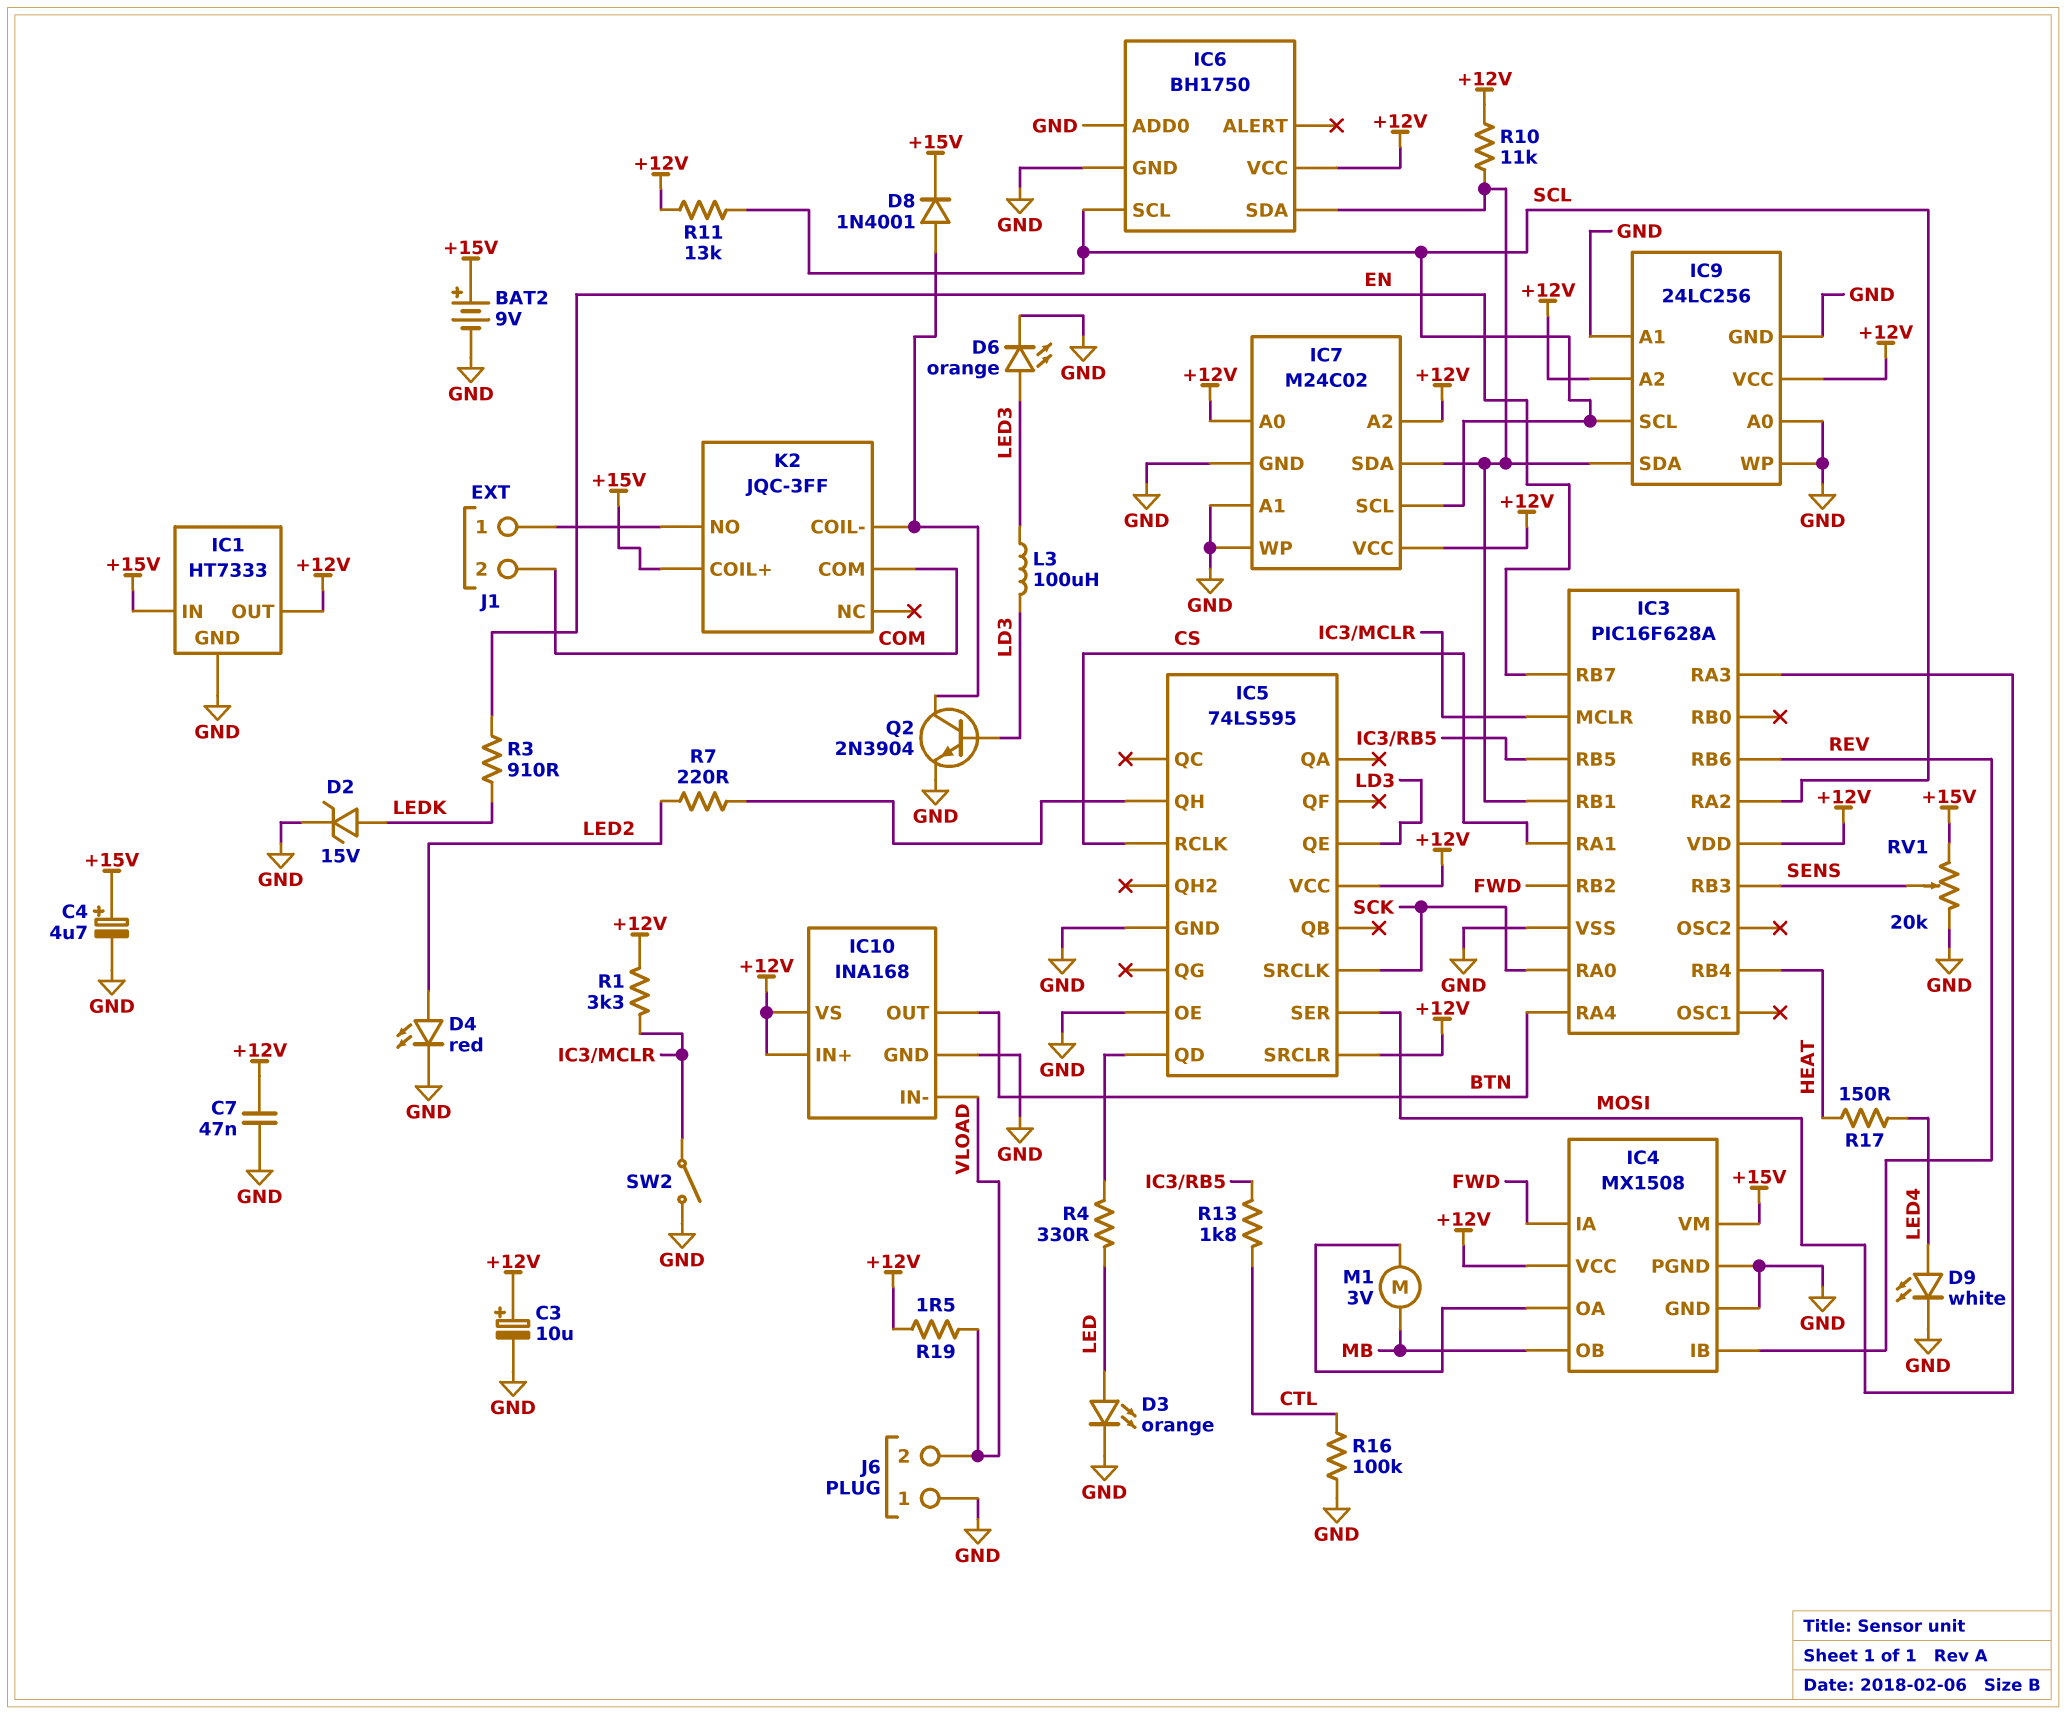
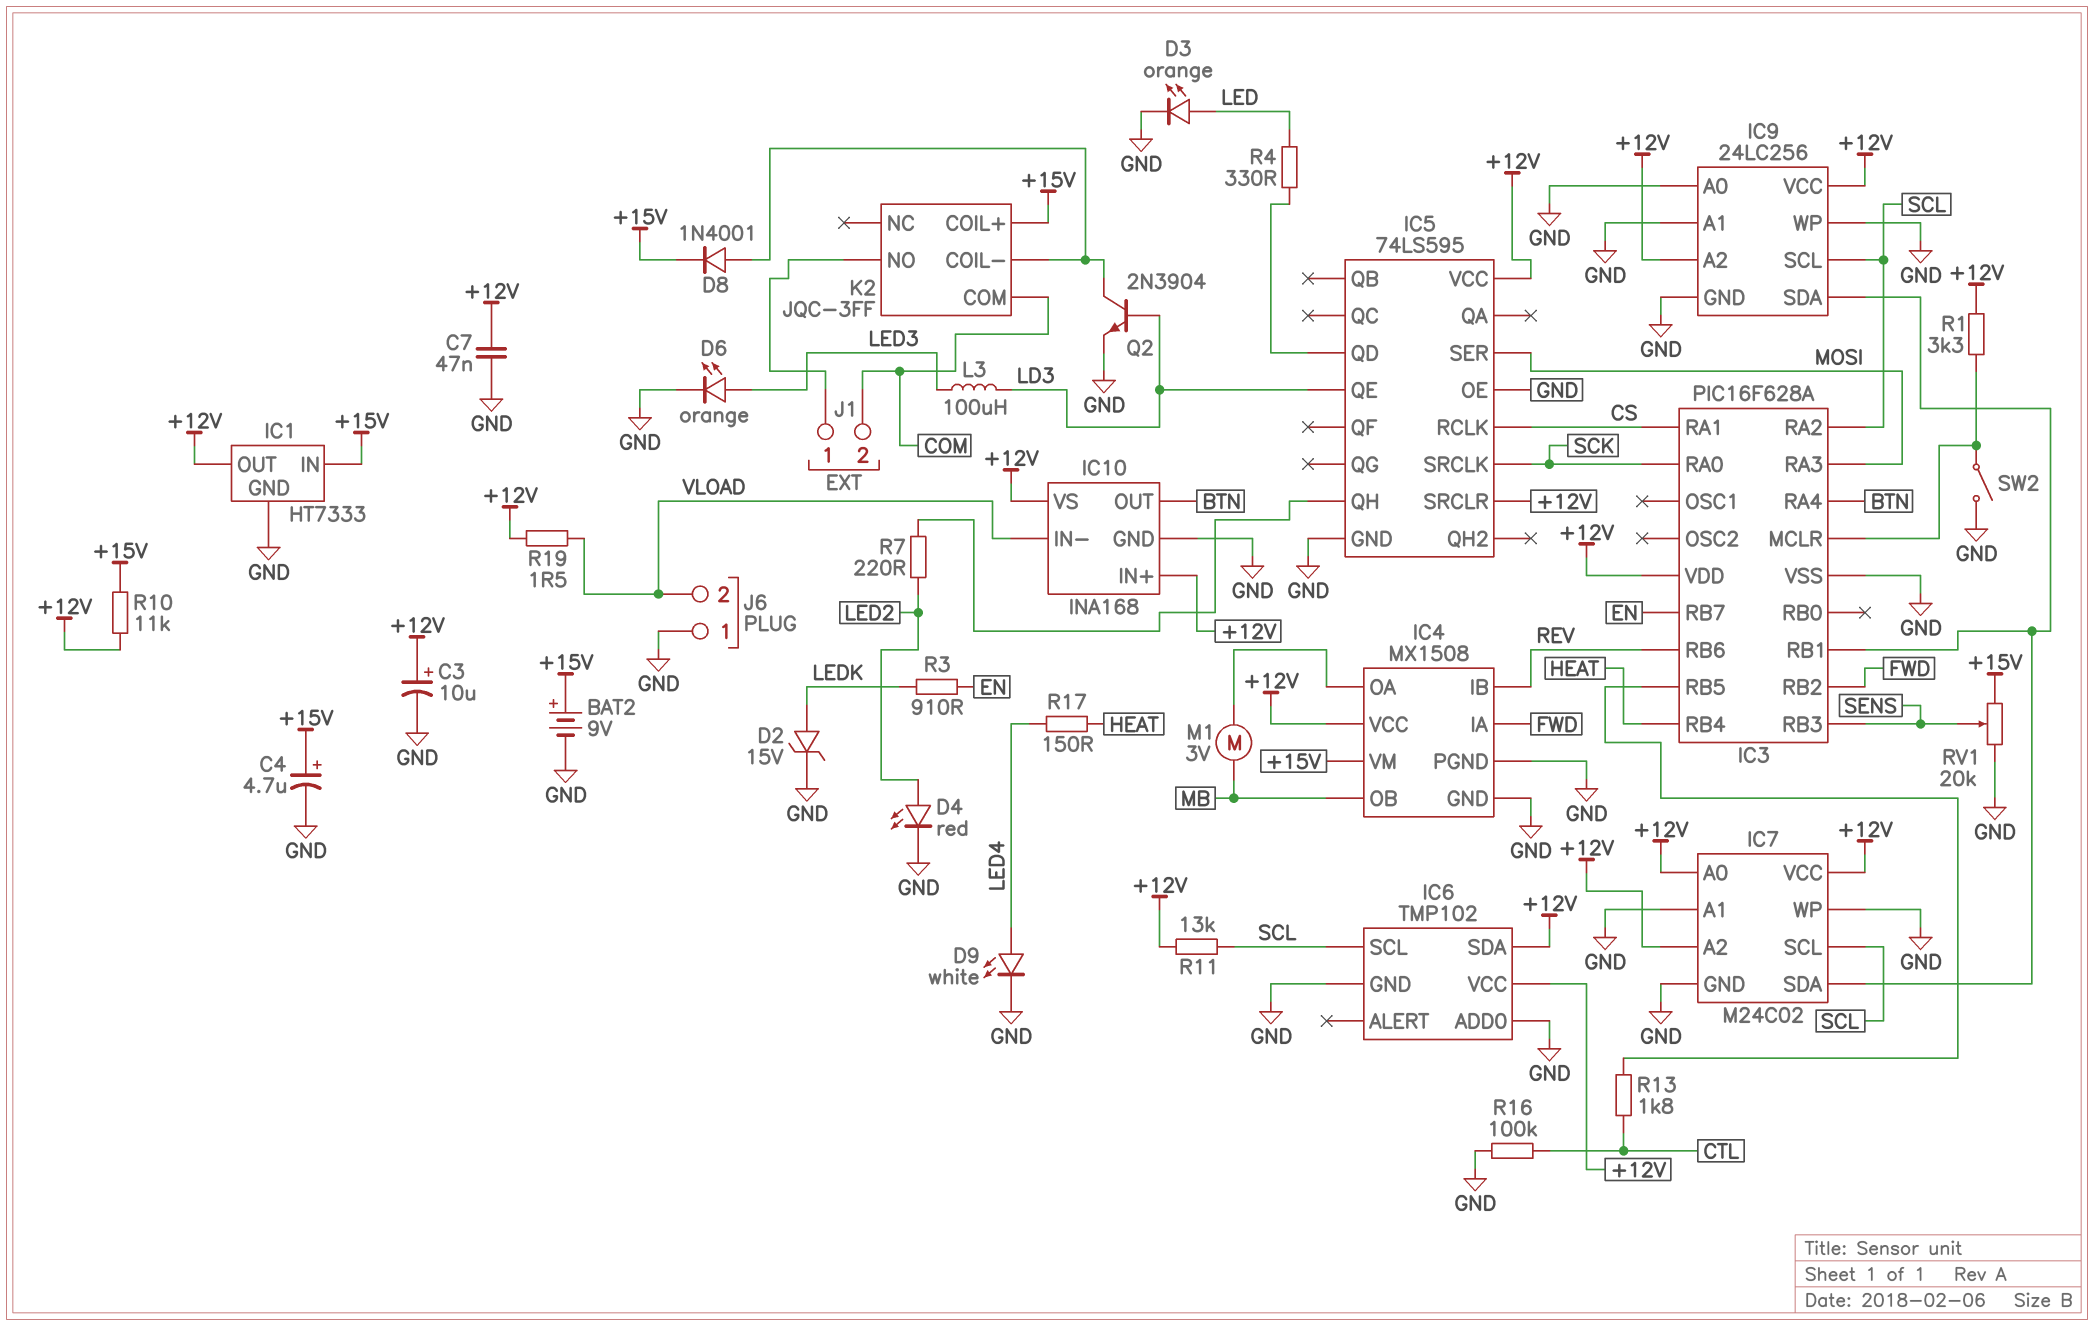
IC6: BH1750 -> TMP102
IC6 pin SDA: IC3/RB1 -> +12V
R10: 11k (+12V, IC3/RB1) -> 11k (+12V, +15V)

